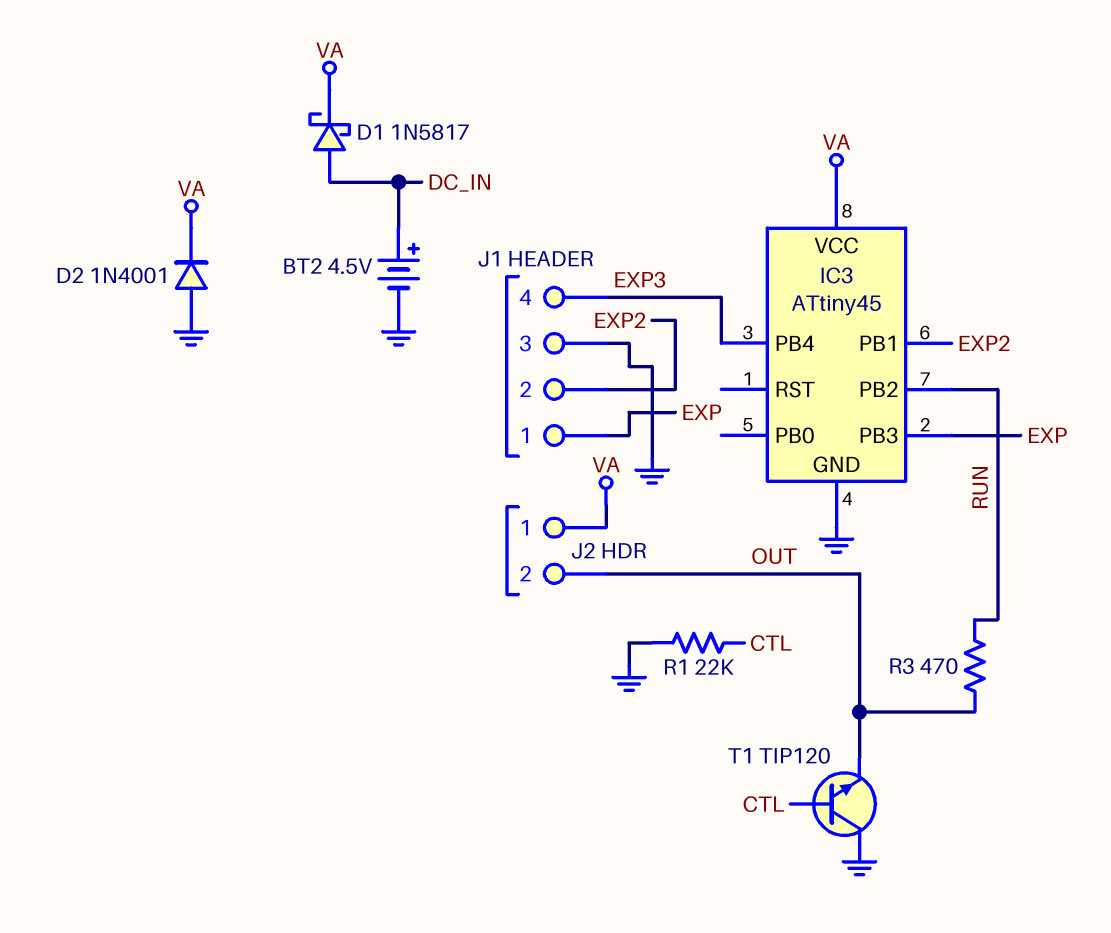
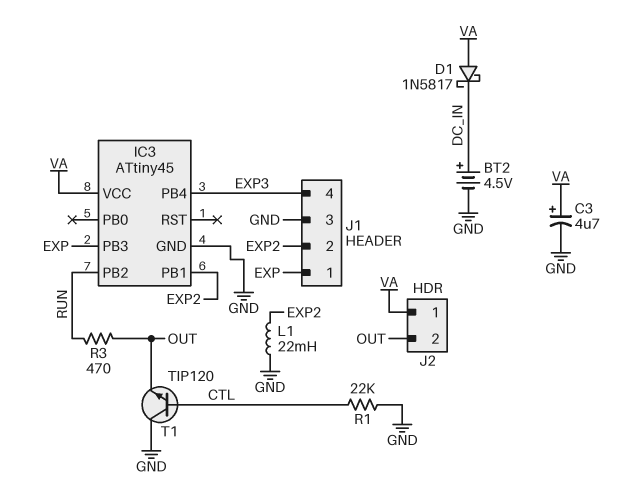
C3: none -> 4.7uF (plus VA, minus GND)
D1: schottky 1N5817 (A DC_IN, K VA) -> schottky 1N5817 (A VA, K DC_IN)
D2: diode 1N4001 (A GND, K VA) -> none
L1: none -> 22mH (EXP2, GND)

